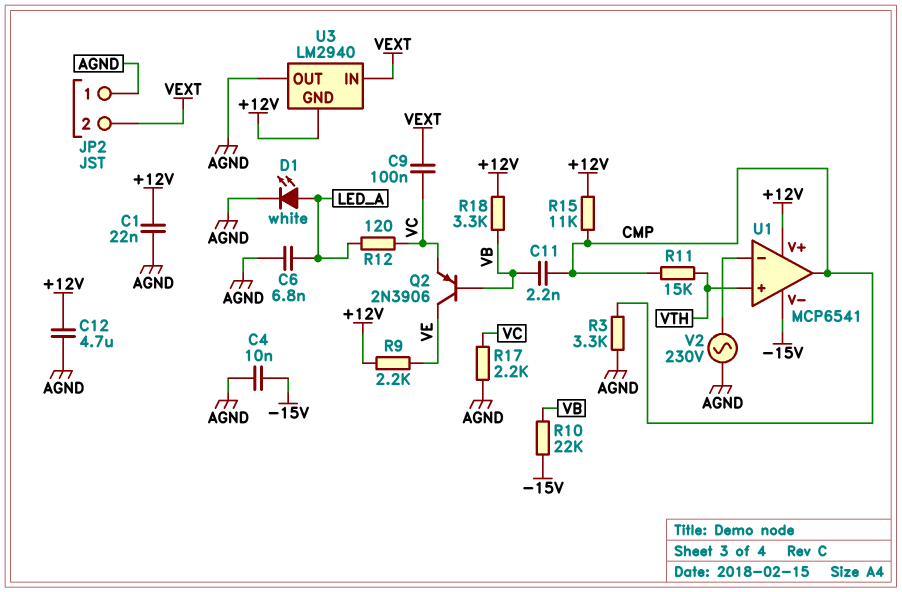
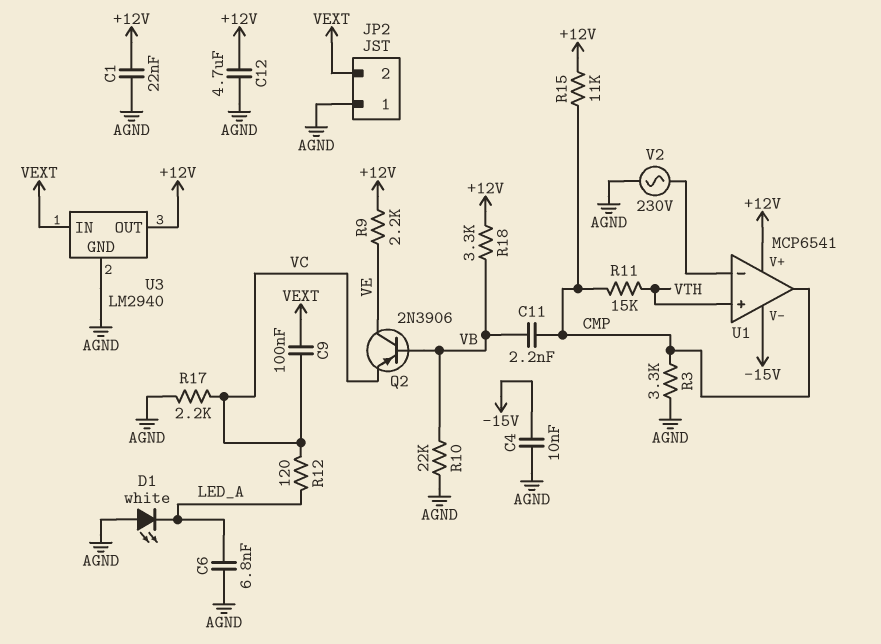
D1: LED white (A LED_A, K AGND) -> LED white (A AGND, K LED_A)
R10: 22k (-15V, VB) -> 22k (AGND, VB)
U3 pin GND: +12V -> AGND
U3 pin OUT: AGND -> +12V

